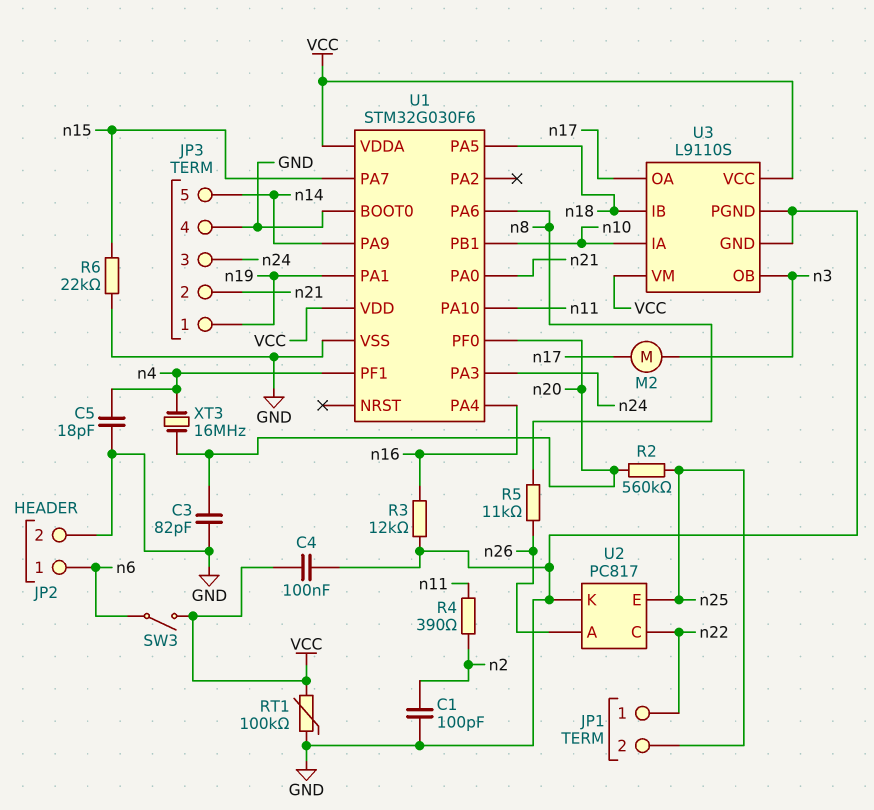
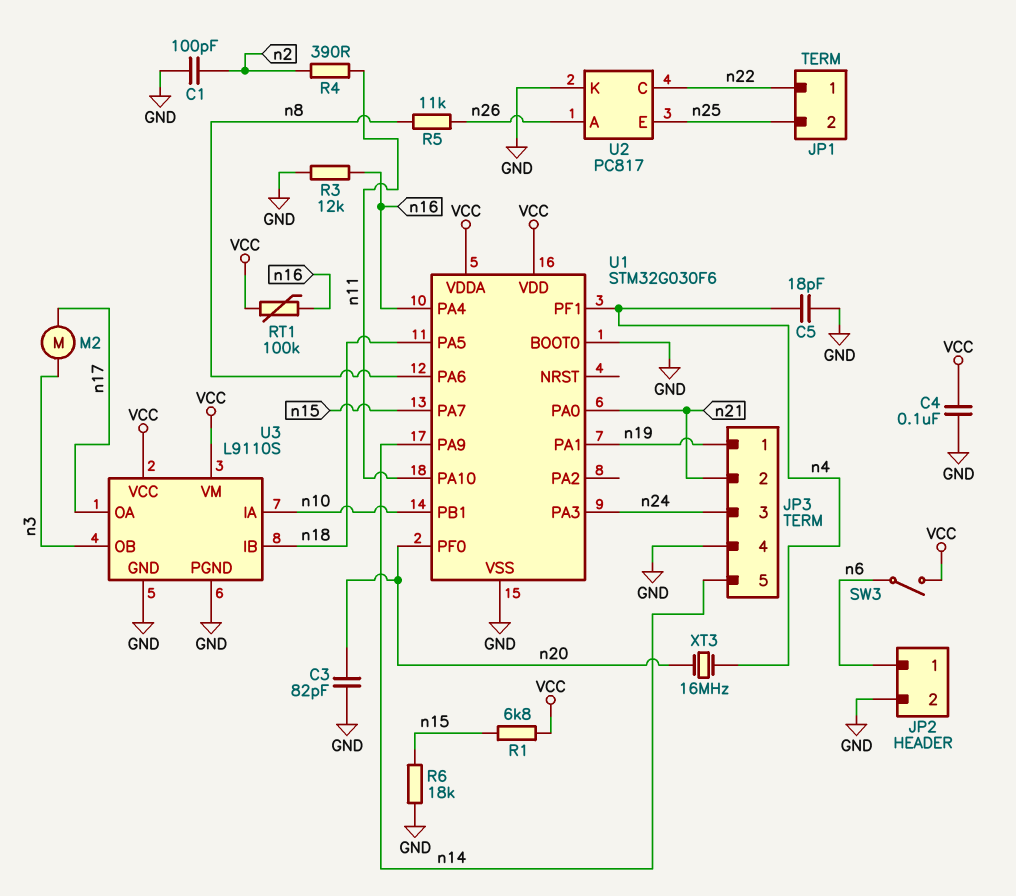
R1: none -> 6.8k (VCC, n15)
R2: 560k (n20, n25) -> none
R6: 22k (GND, n15) -> 18k (GND, n15)
RT1: 100k (GND, VCC) -> 100k (VCC, n16)

